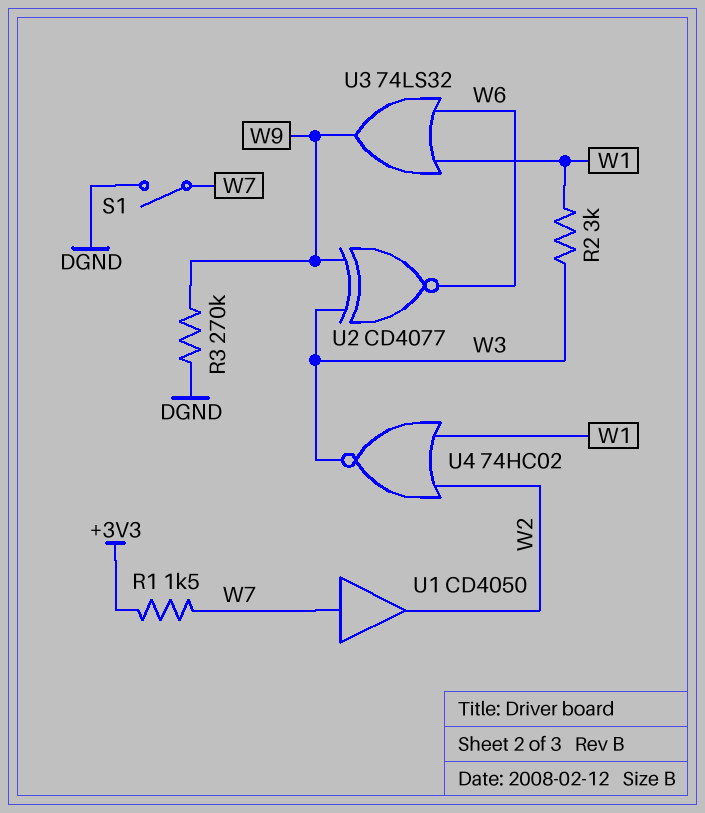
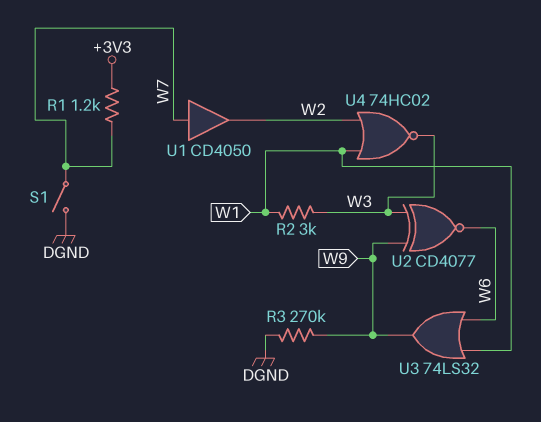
R1: 1.5k (+3V3, W7) -> 1.2k (+3V3, W7)

